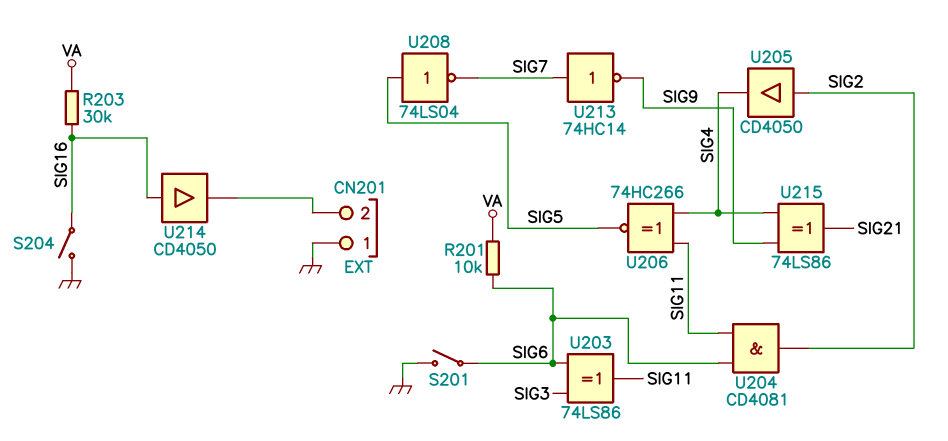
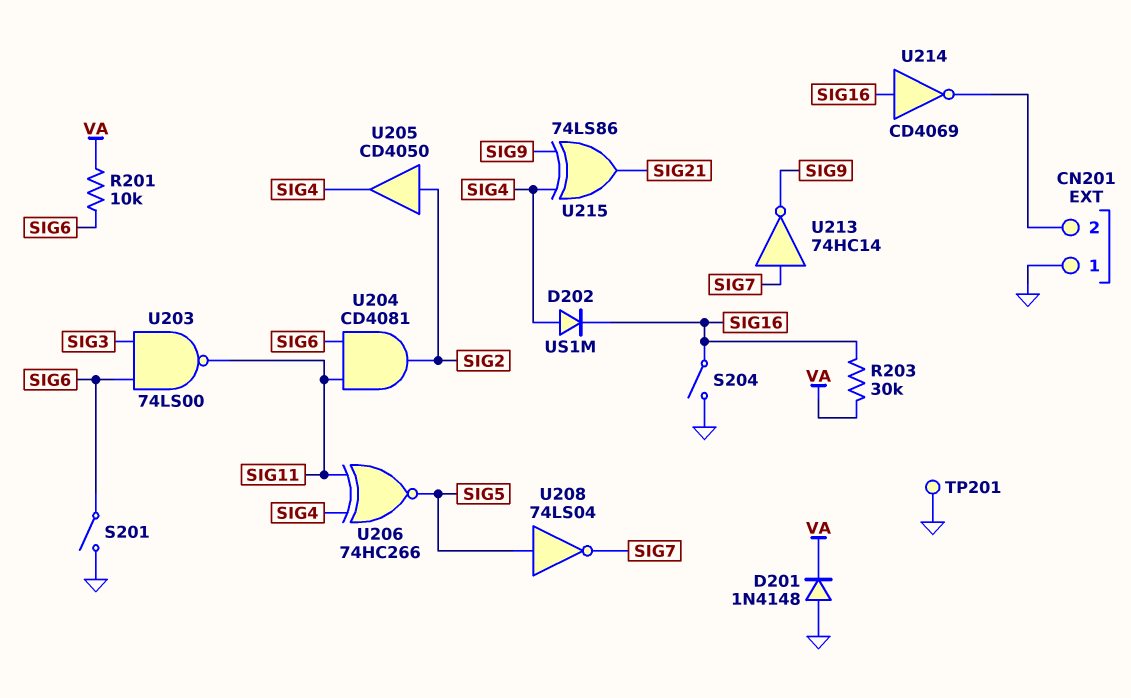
D201: none -> diode 1N4148 (A GND, K VA)
D202: none -> diode US1M (A SIG4, K SIG16)
TP201: none -> test point (GND)
U203: XOR 74LS86 (in SIG3, in SIG6, out SIG11) -> NAND 74LS00 (in SIG3, in SIG6, out SIG11)
U214: buffer CD4050 (in SIG16, out CN201/2) -> NOT CD4069 (in SIG16, out CN201/2)

